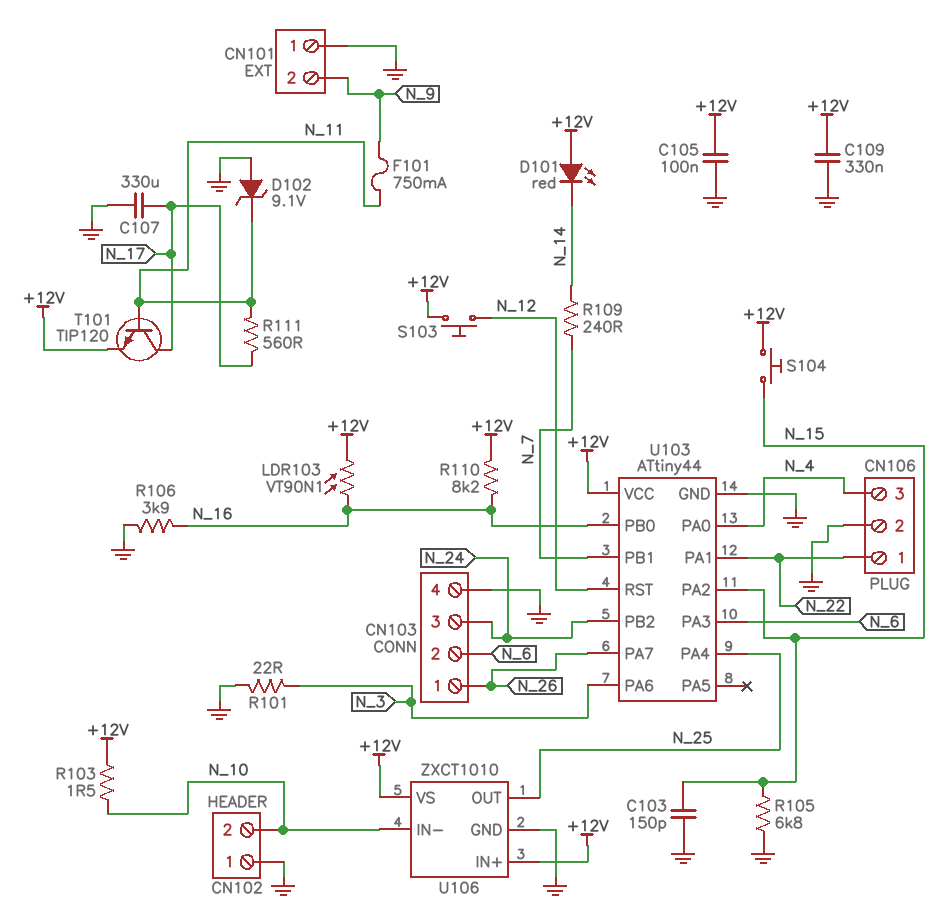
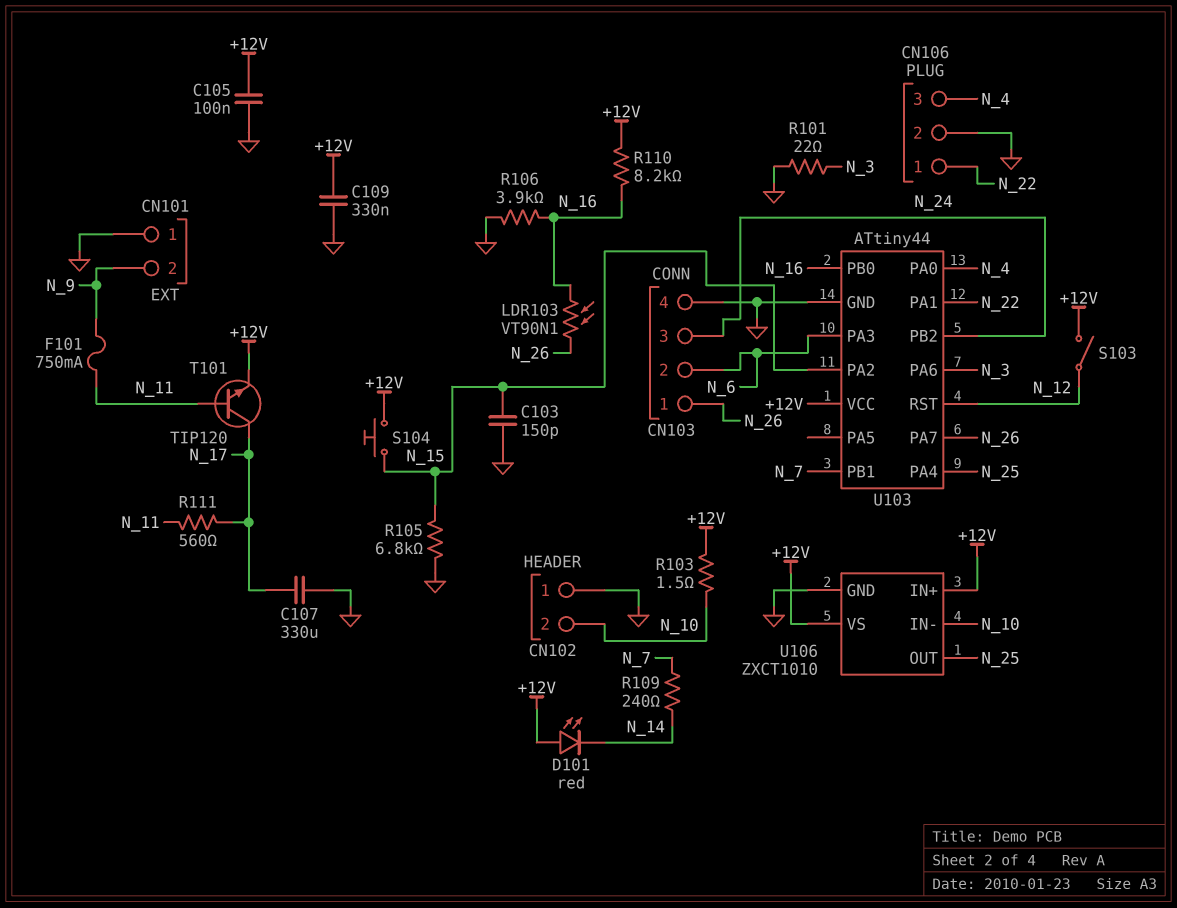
D102: zener 9.1V (A GND, K N_11) -> none
LDR103: VT90N1 (+12V, N_16) -> VT90N1 (N_16, N_26)
S103: button (+12V, N_12) -> switch (+12V, N_12)

